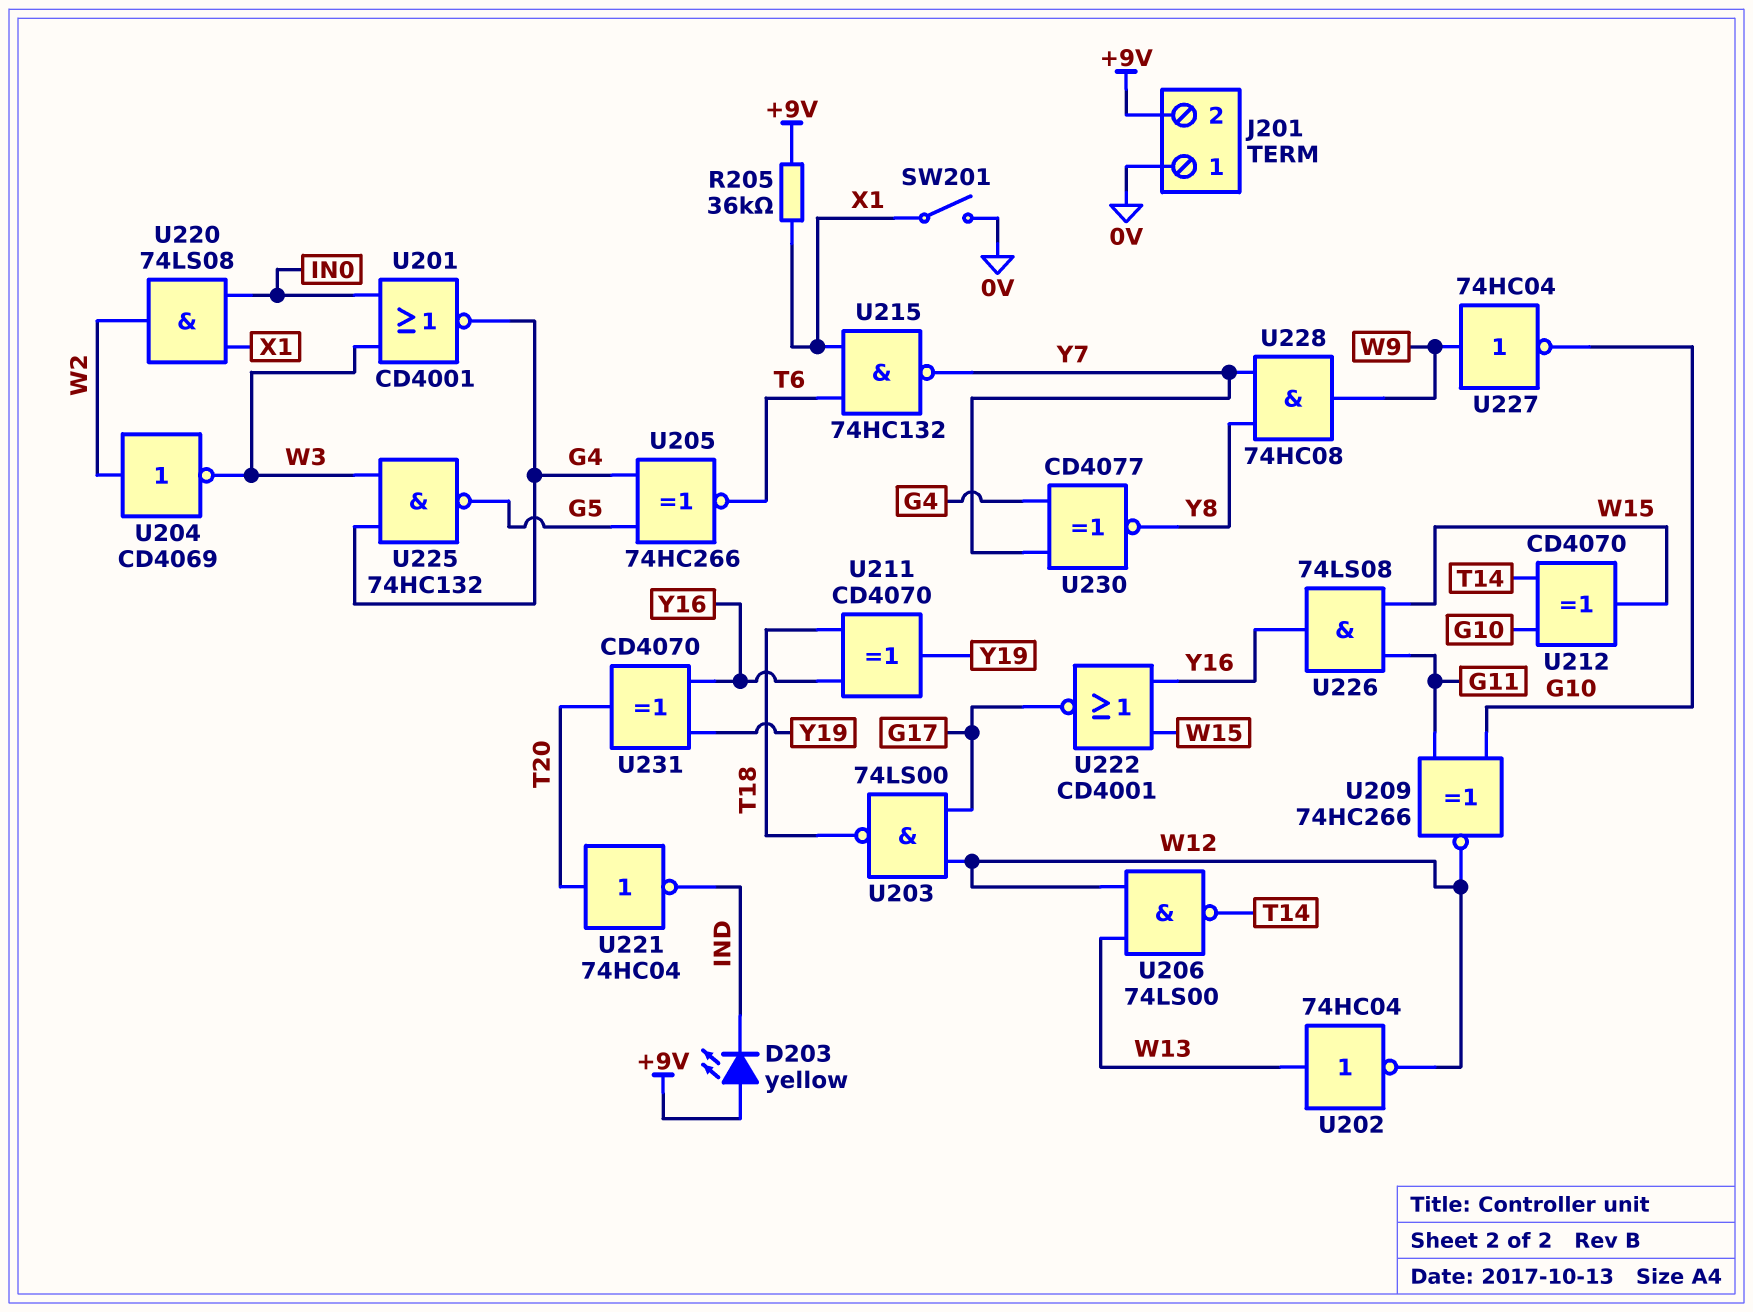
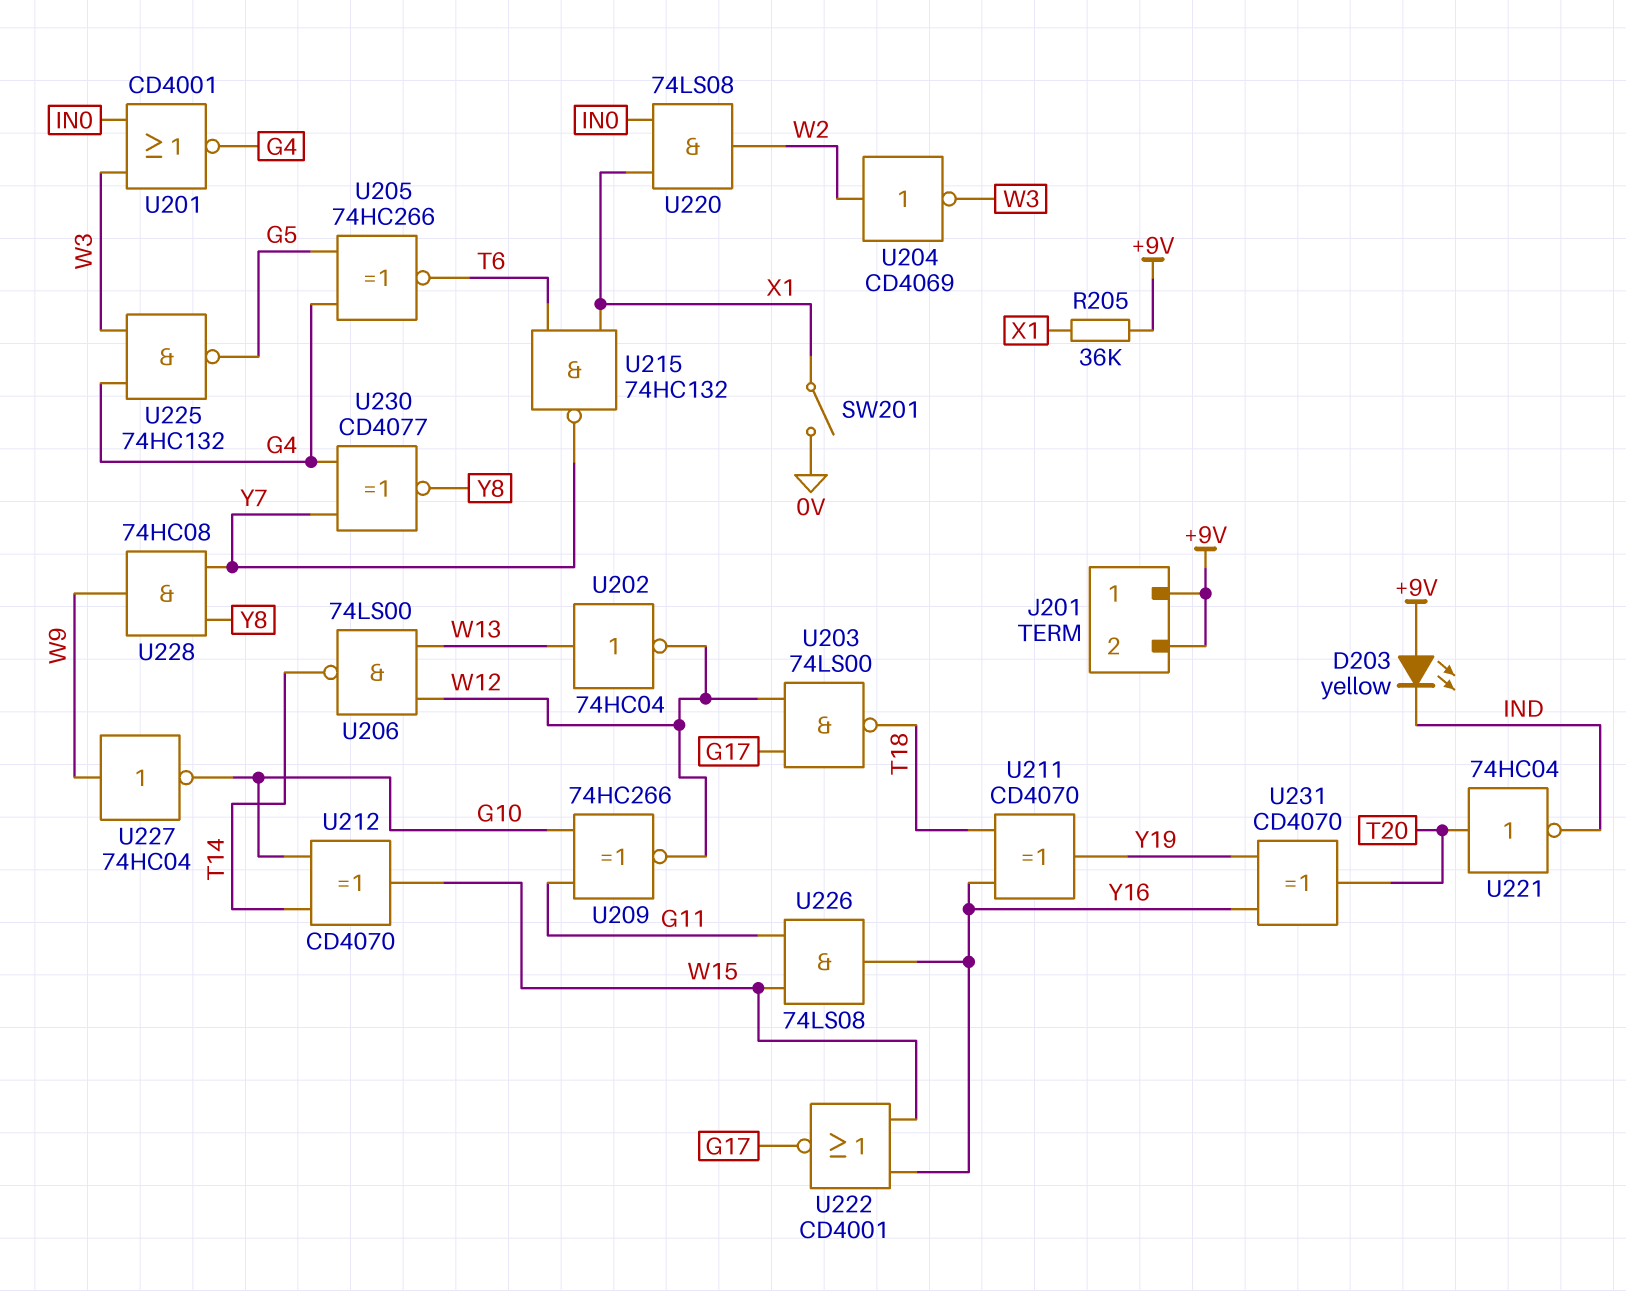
J201 pin 1: 0V -> +9V

